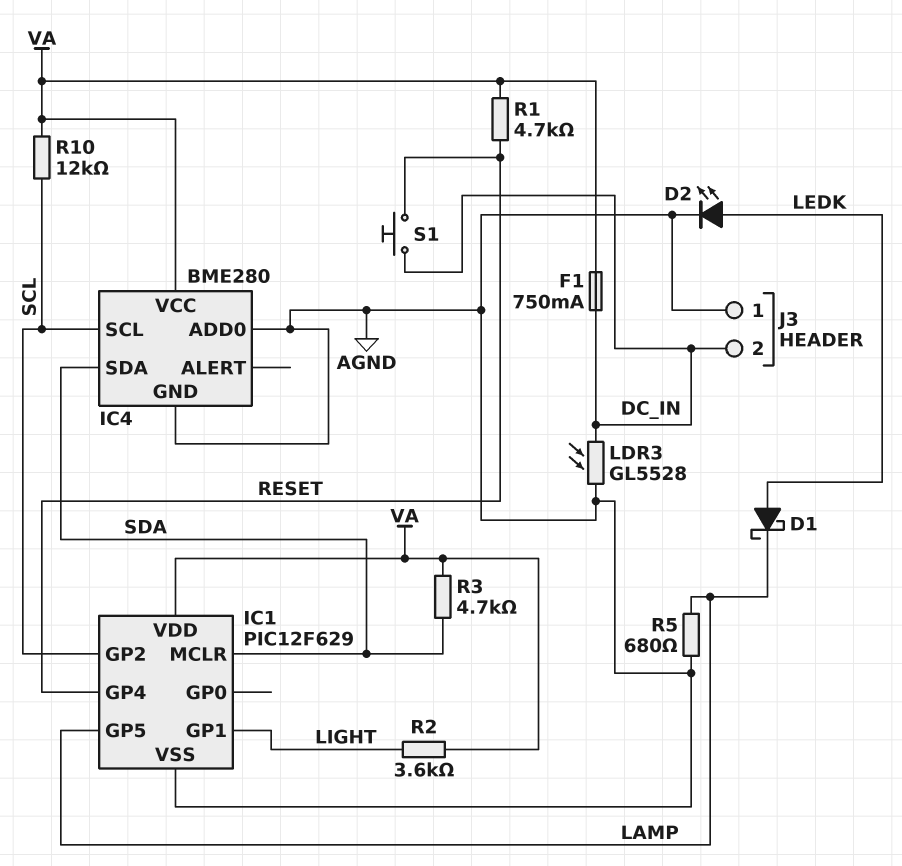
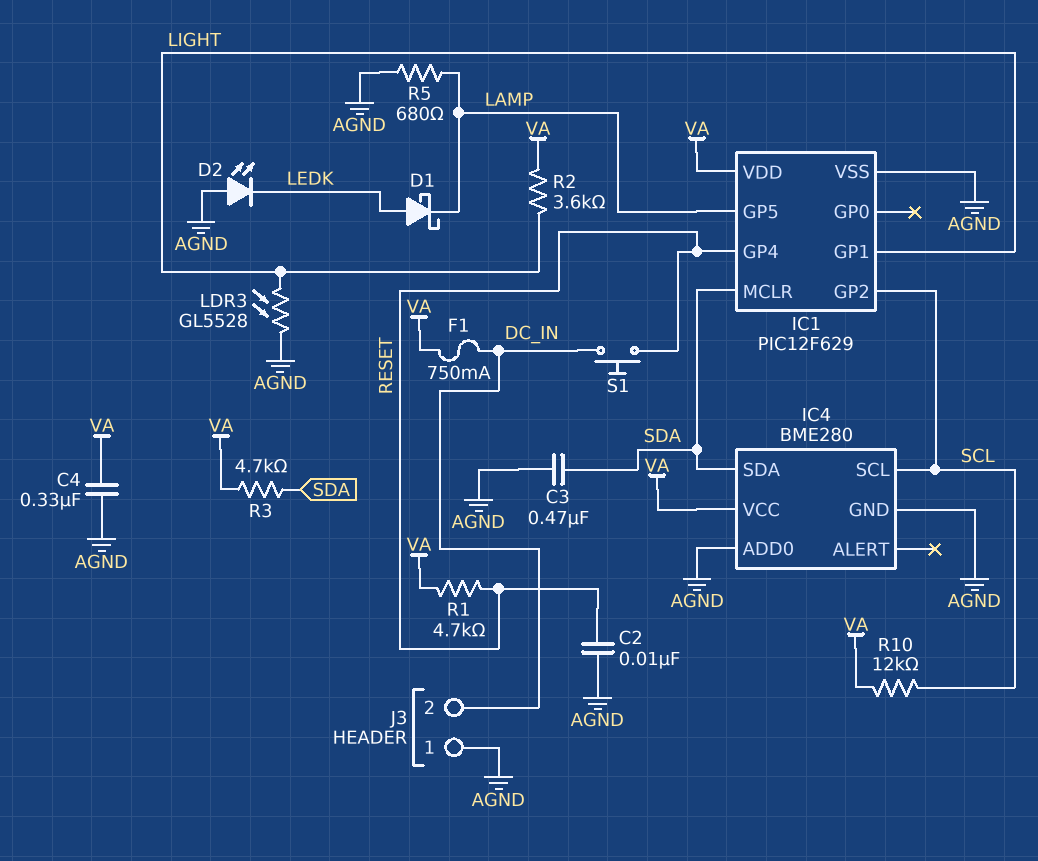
C2: none -> 10nF (AGND, RESET)
C3: none -> 470nF (AGND, SDA)
C4: none -> 330nF (AGND, VA)
D2: LED (A LEDK, K AGND) -> LED (A AGND, K LEDK)
LDR3: GL5528 (AGND, DC_IN) -> GL5528 (AGND, LIGHT)

